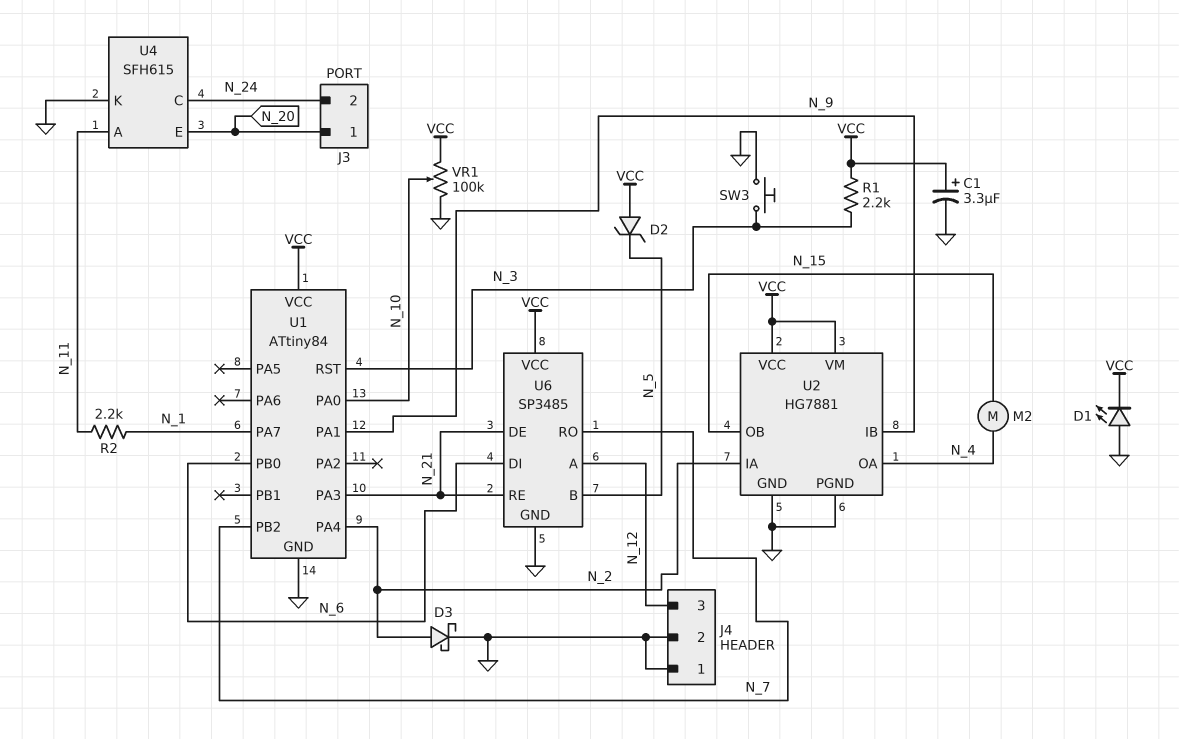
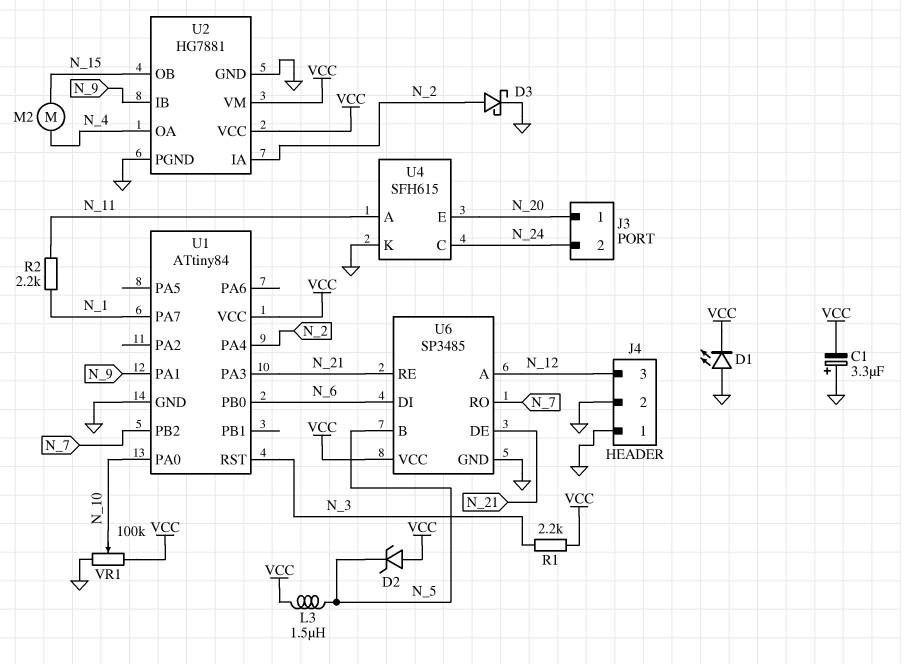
C1: 3.3uF (plus VCC, minus GND) -> 3.3uF (plus GND, minus VCC)
L3: none -> 1.5uH (N_5, VCC)
SW3: button (GND, N_3) -> none

